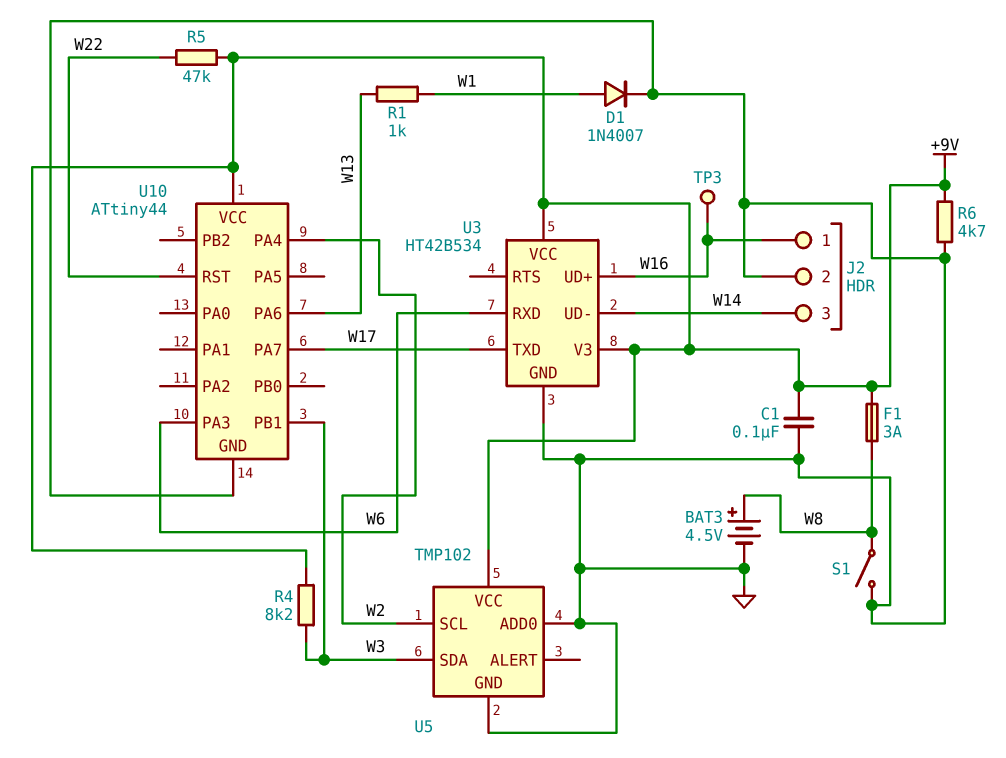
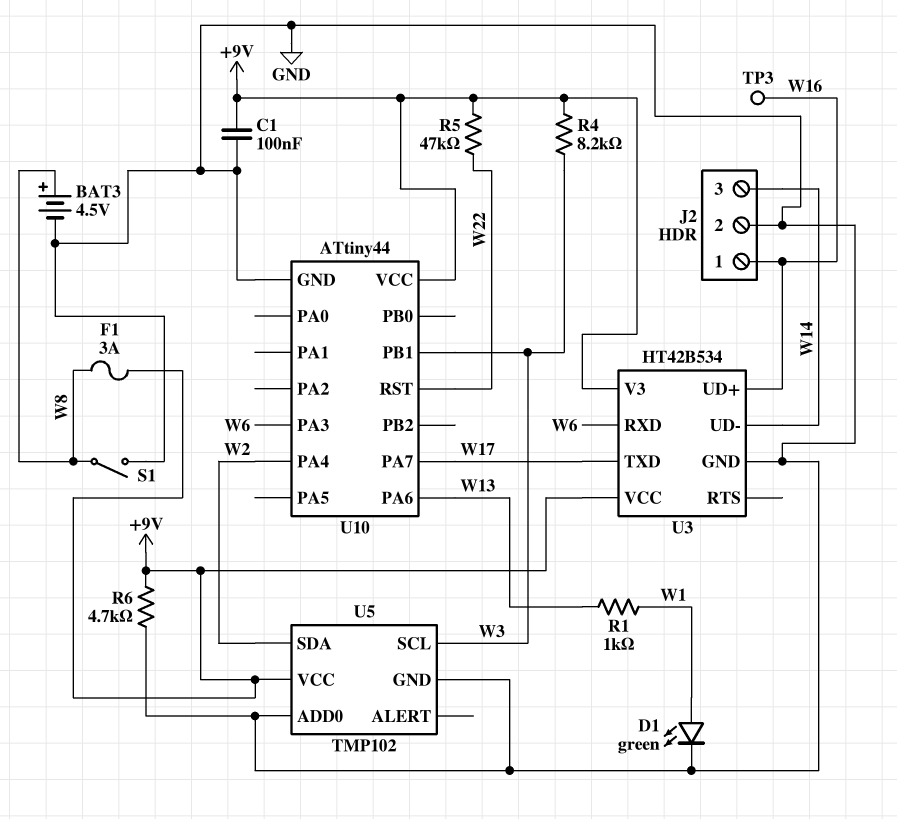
D1: diode 1N4007 (A W1, K GND) -> LED green (A W1, K GND)
U5 pin SCL: W2 -> W3
U5 pin SDA: W3 -> W2

